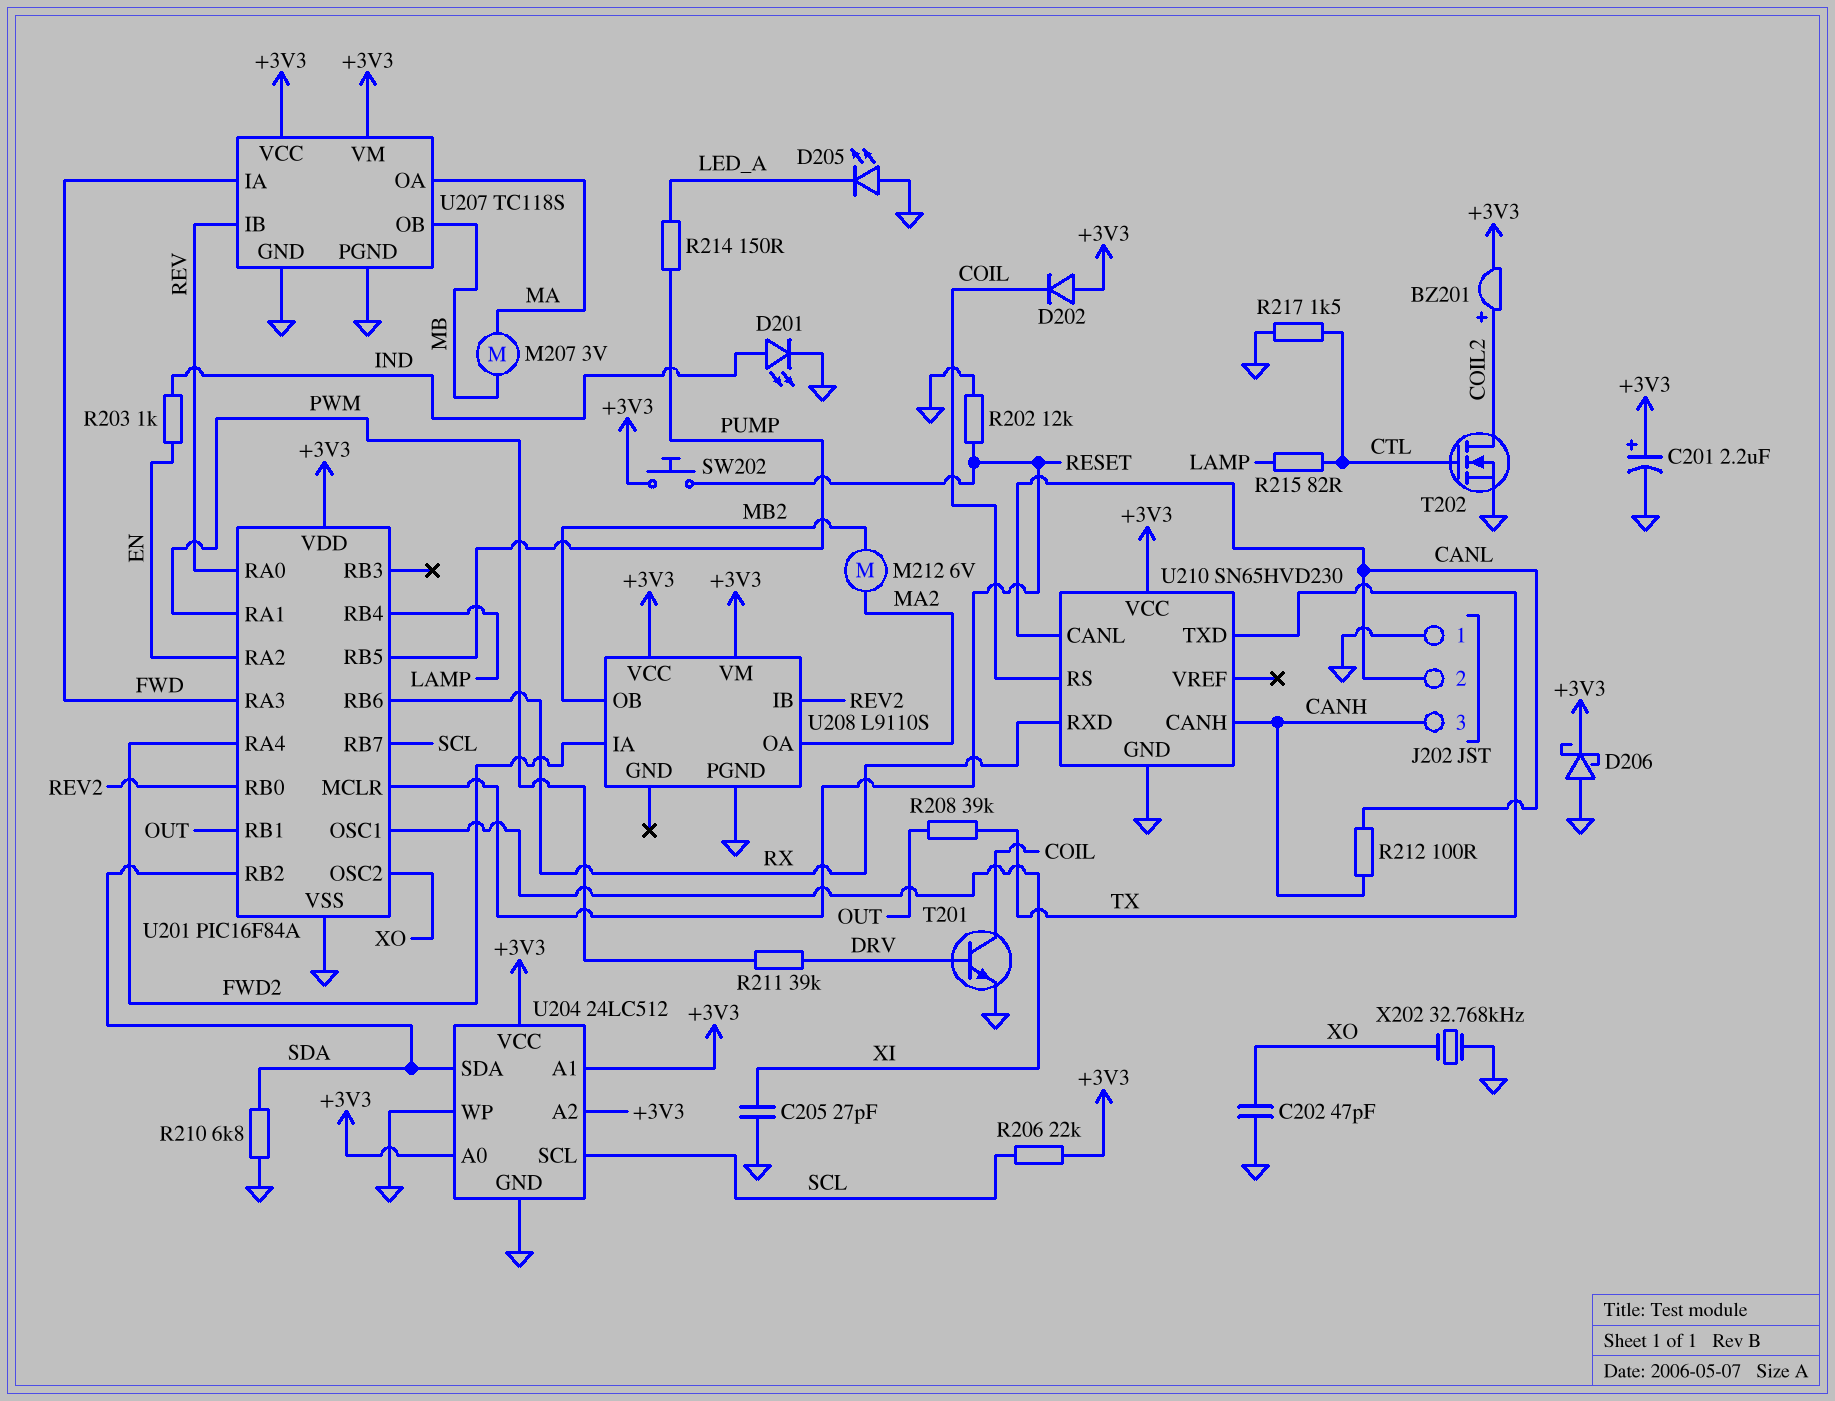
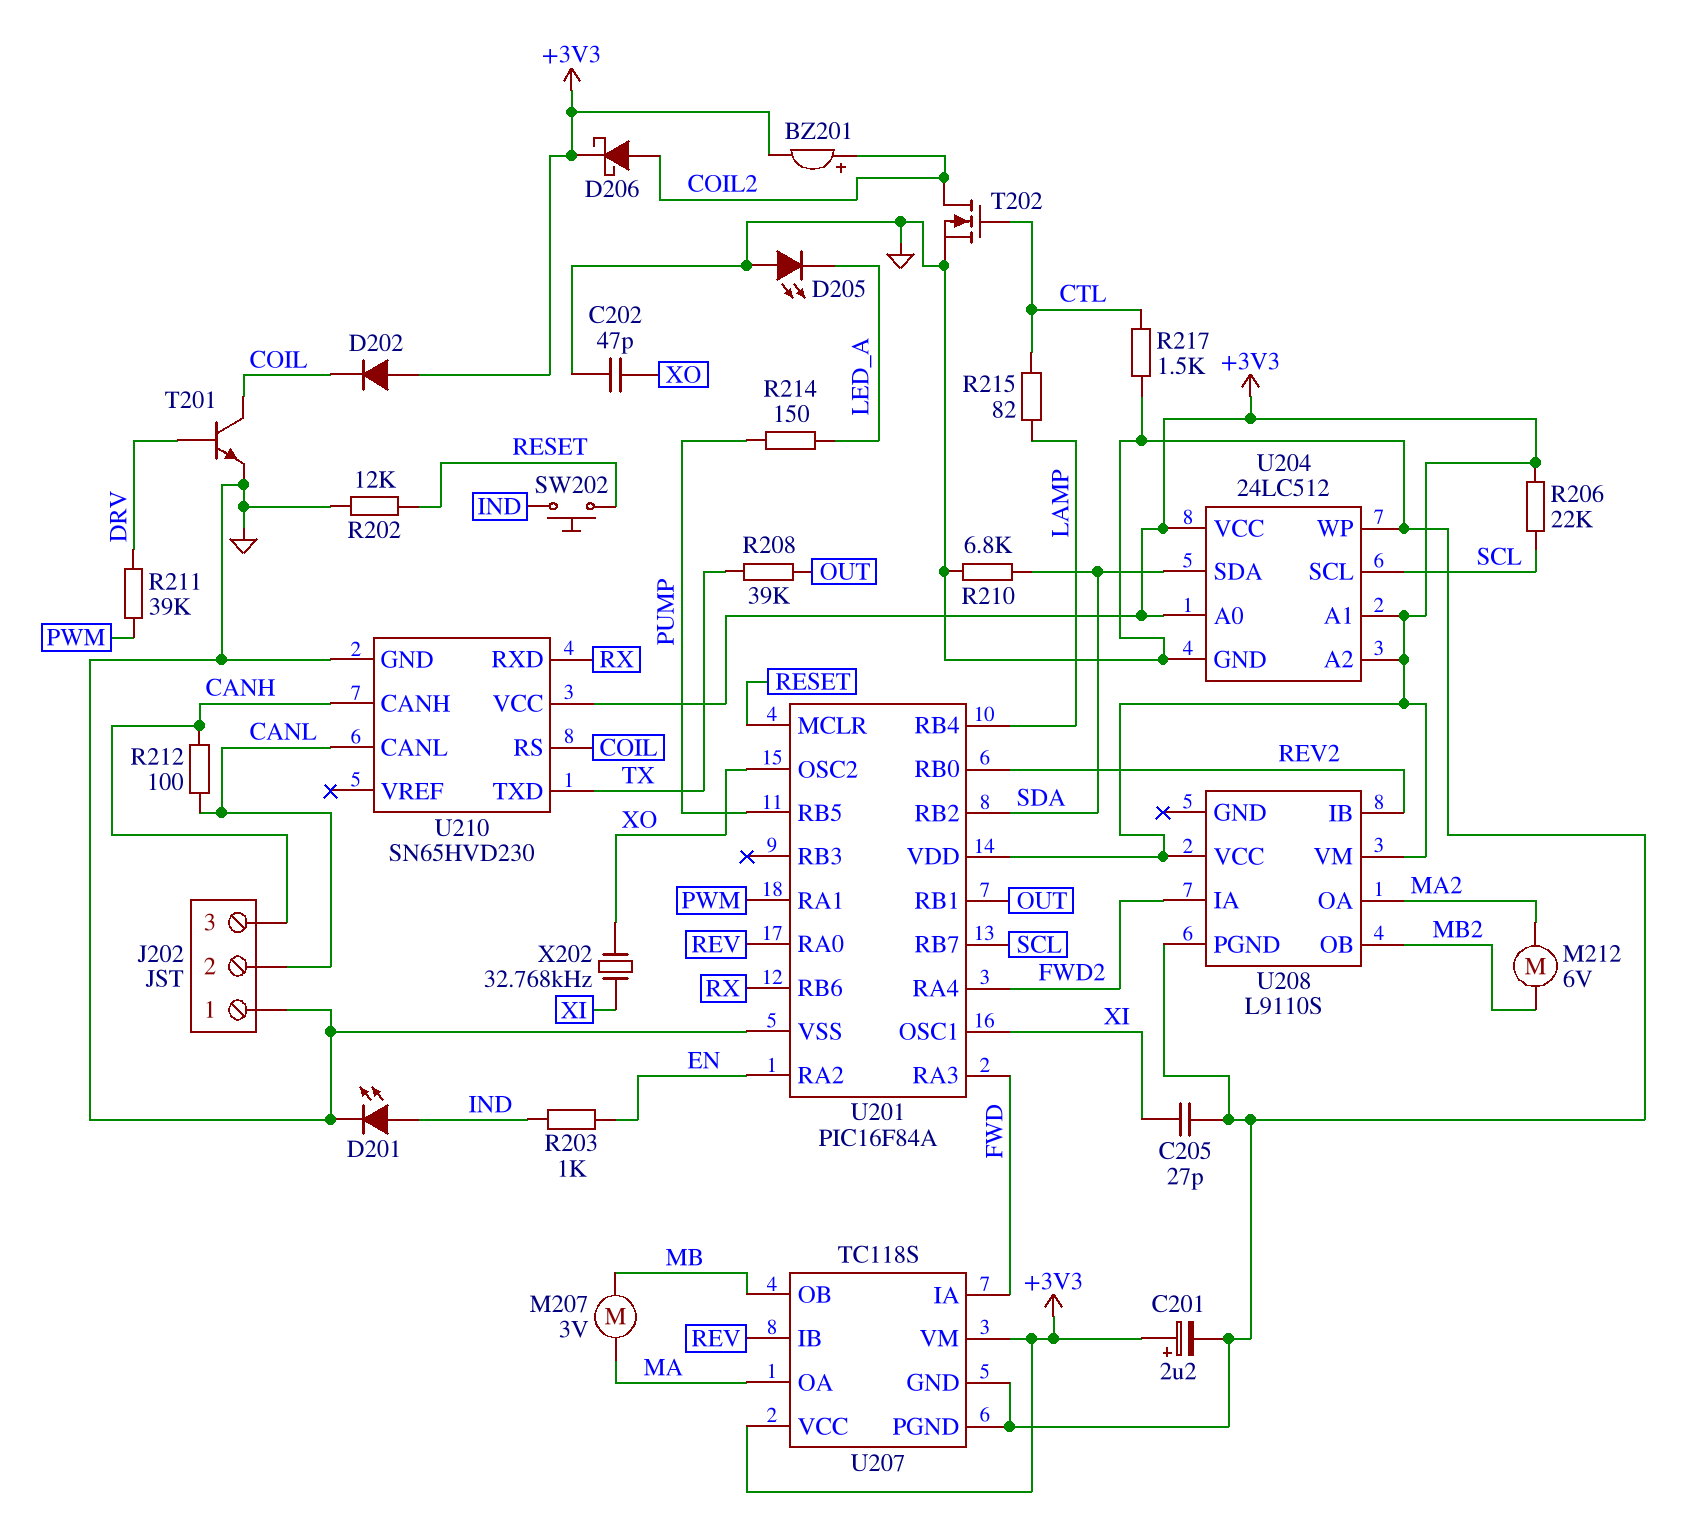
D206: schottky (A GND, K +3V3) -> schottky (A COIL2, K +3V3)
SW202: button (+3V3, RESET) -> button (IND, RESET)
X202: 32.768kHz (GND, XO) -> 32.768kHz (XI, XO)

